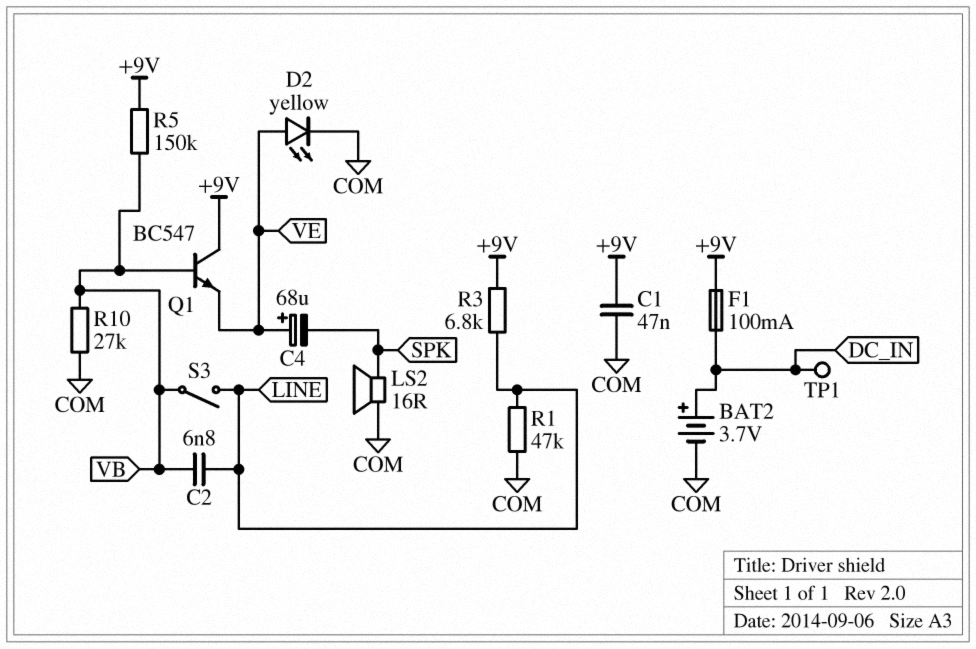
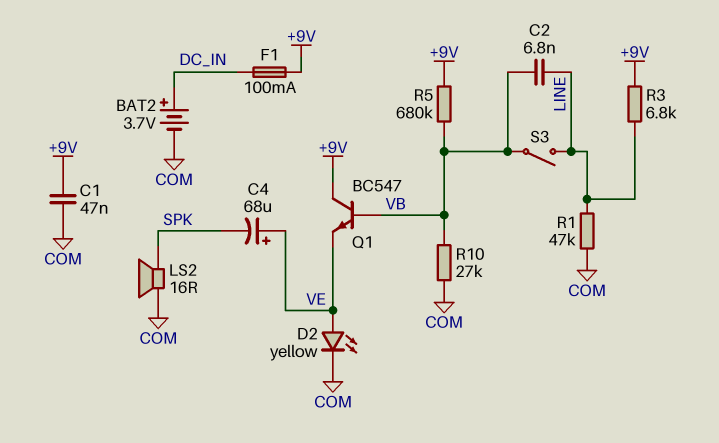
R5: 150k (+9V, VB) -> 680k (+9V, VB)
TP1: test point (DC_IN) -> none

